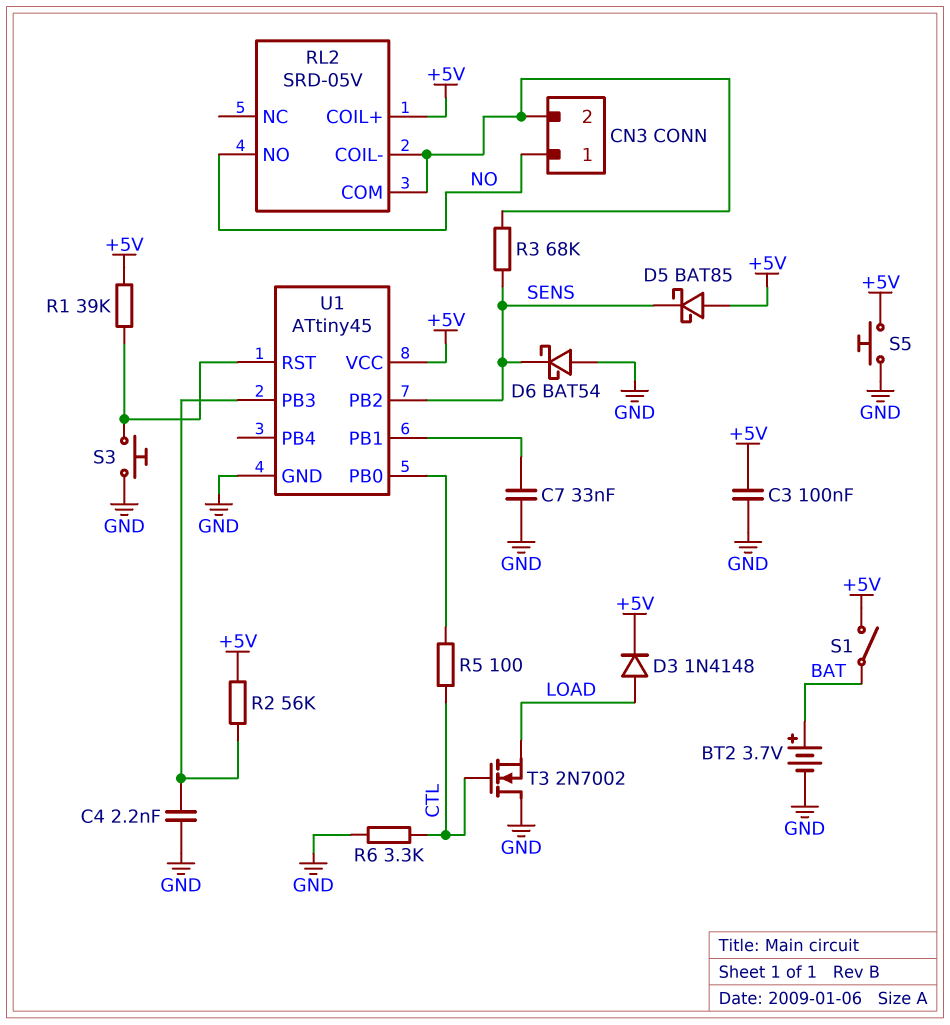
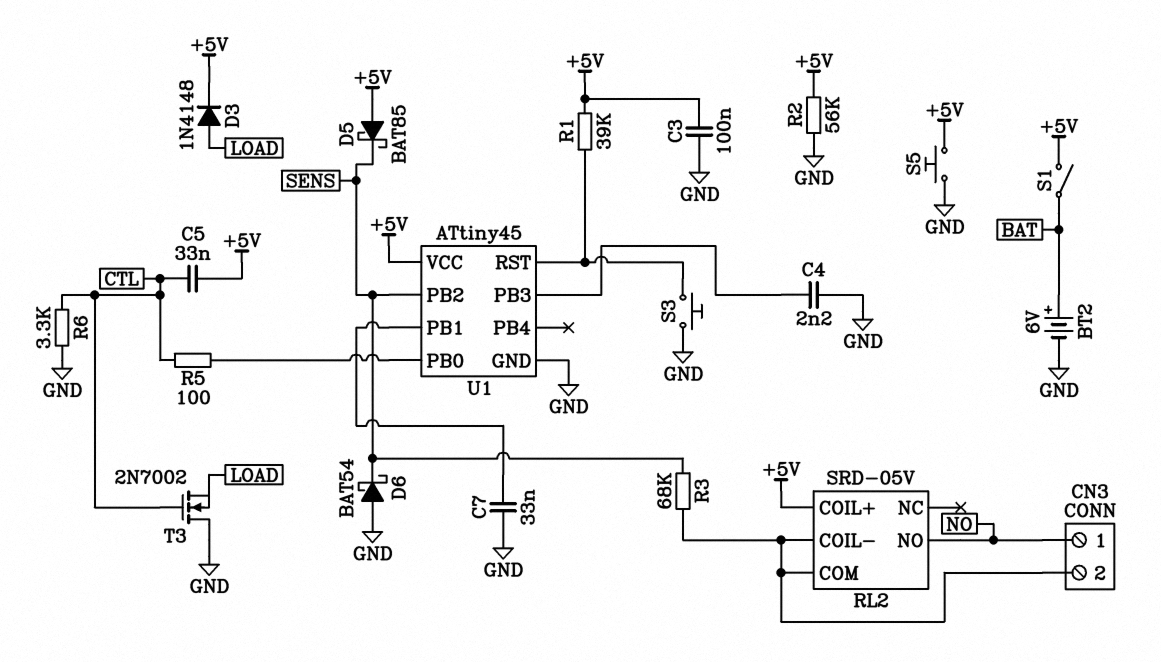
BT2: 3.7V (plus BAT, minus GND) -> 6V (plus BAT, minus GND)
C5: none -> 33nF (+5V, CTL)
R2: 56k (+5V, U1/PB3) -> 56k (+5V, GND)

